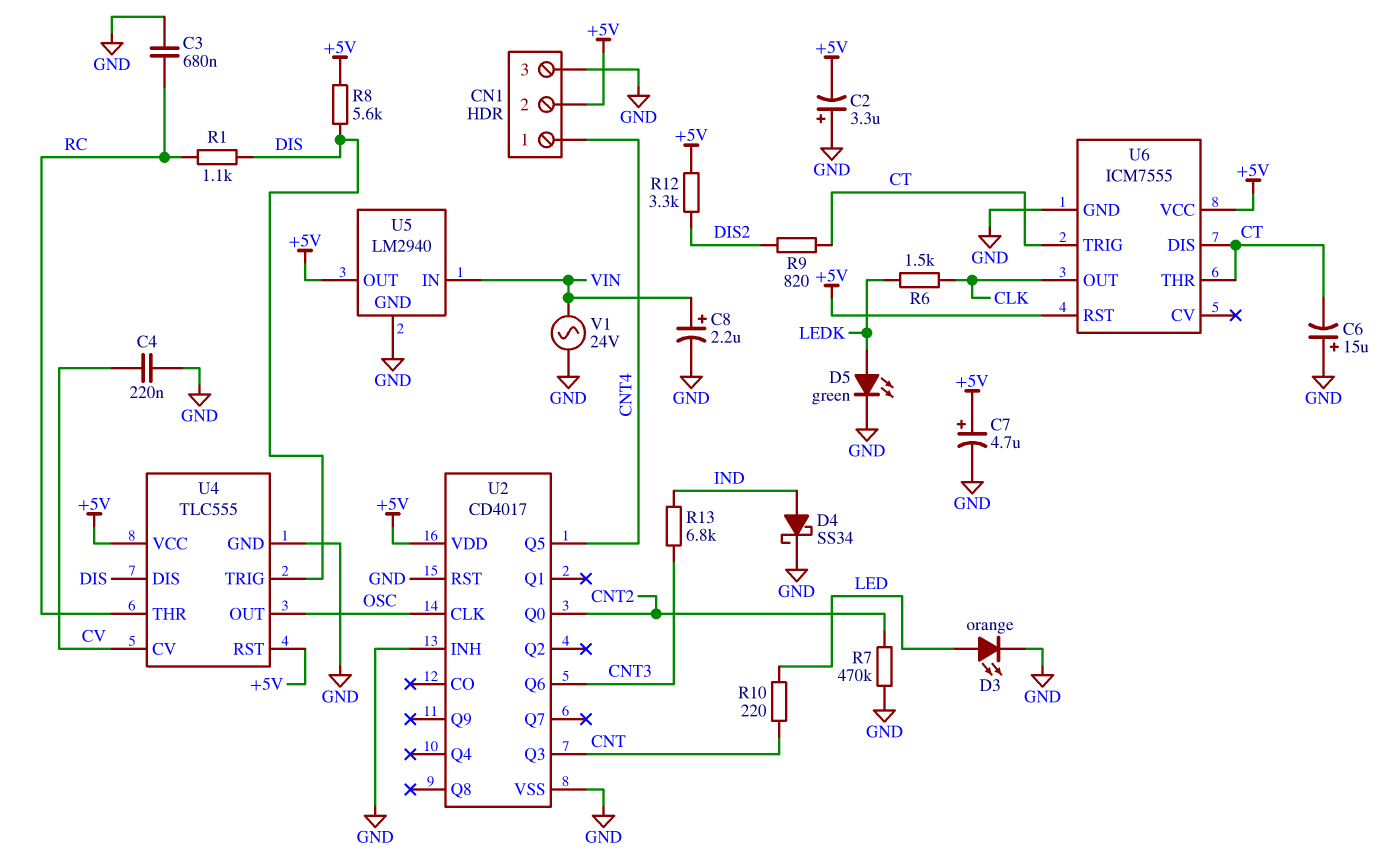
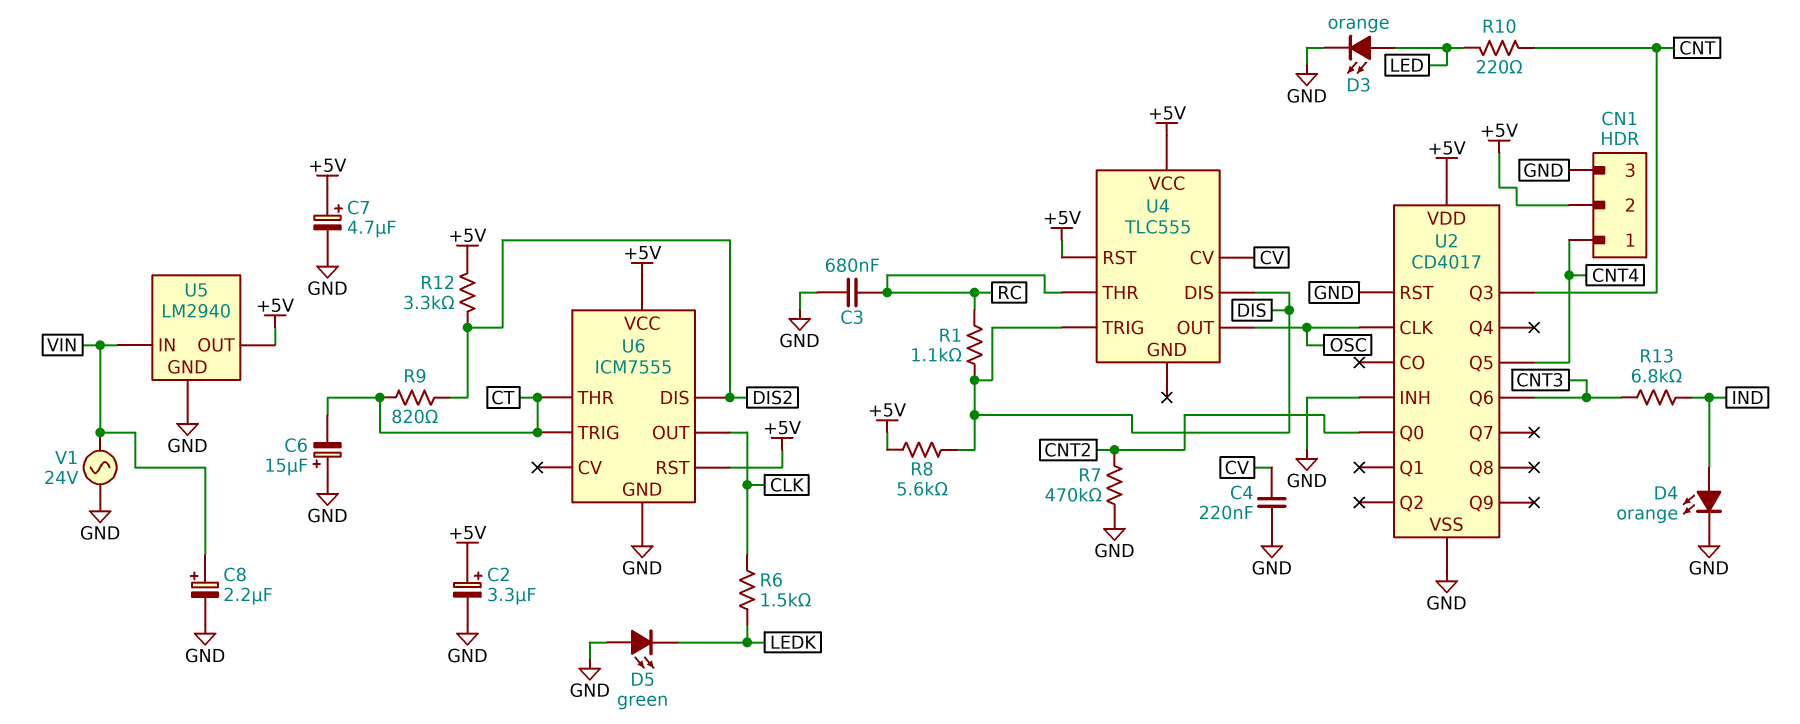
C2: 3.3uF (plus GND, minus +5V) -> 3.3uF (plus +5V, minus GND)
D4: schottky SS34 (A IND, K GND) -> LED orange (A IND, K GND)
D5: LED green (A LEDK, K GND) -> LED green (A GND, K LEDK)
U4 pin GND: GND -> none
U6 pin DIS: CT -> DIS2

